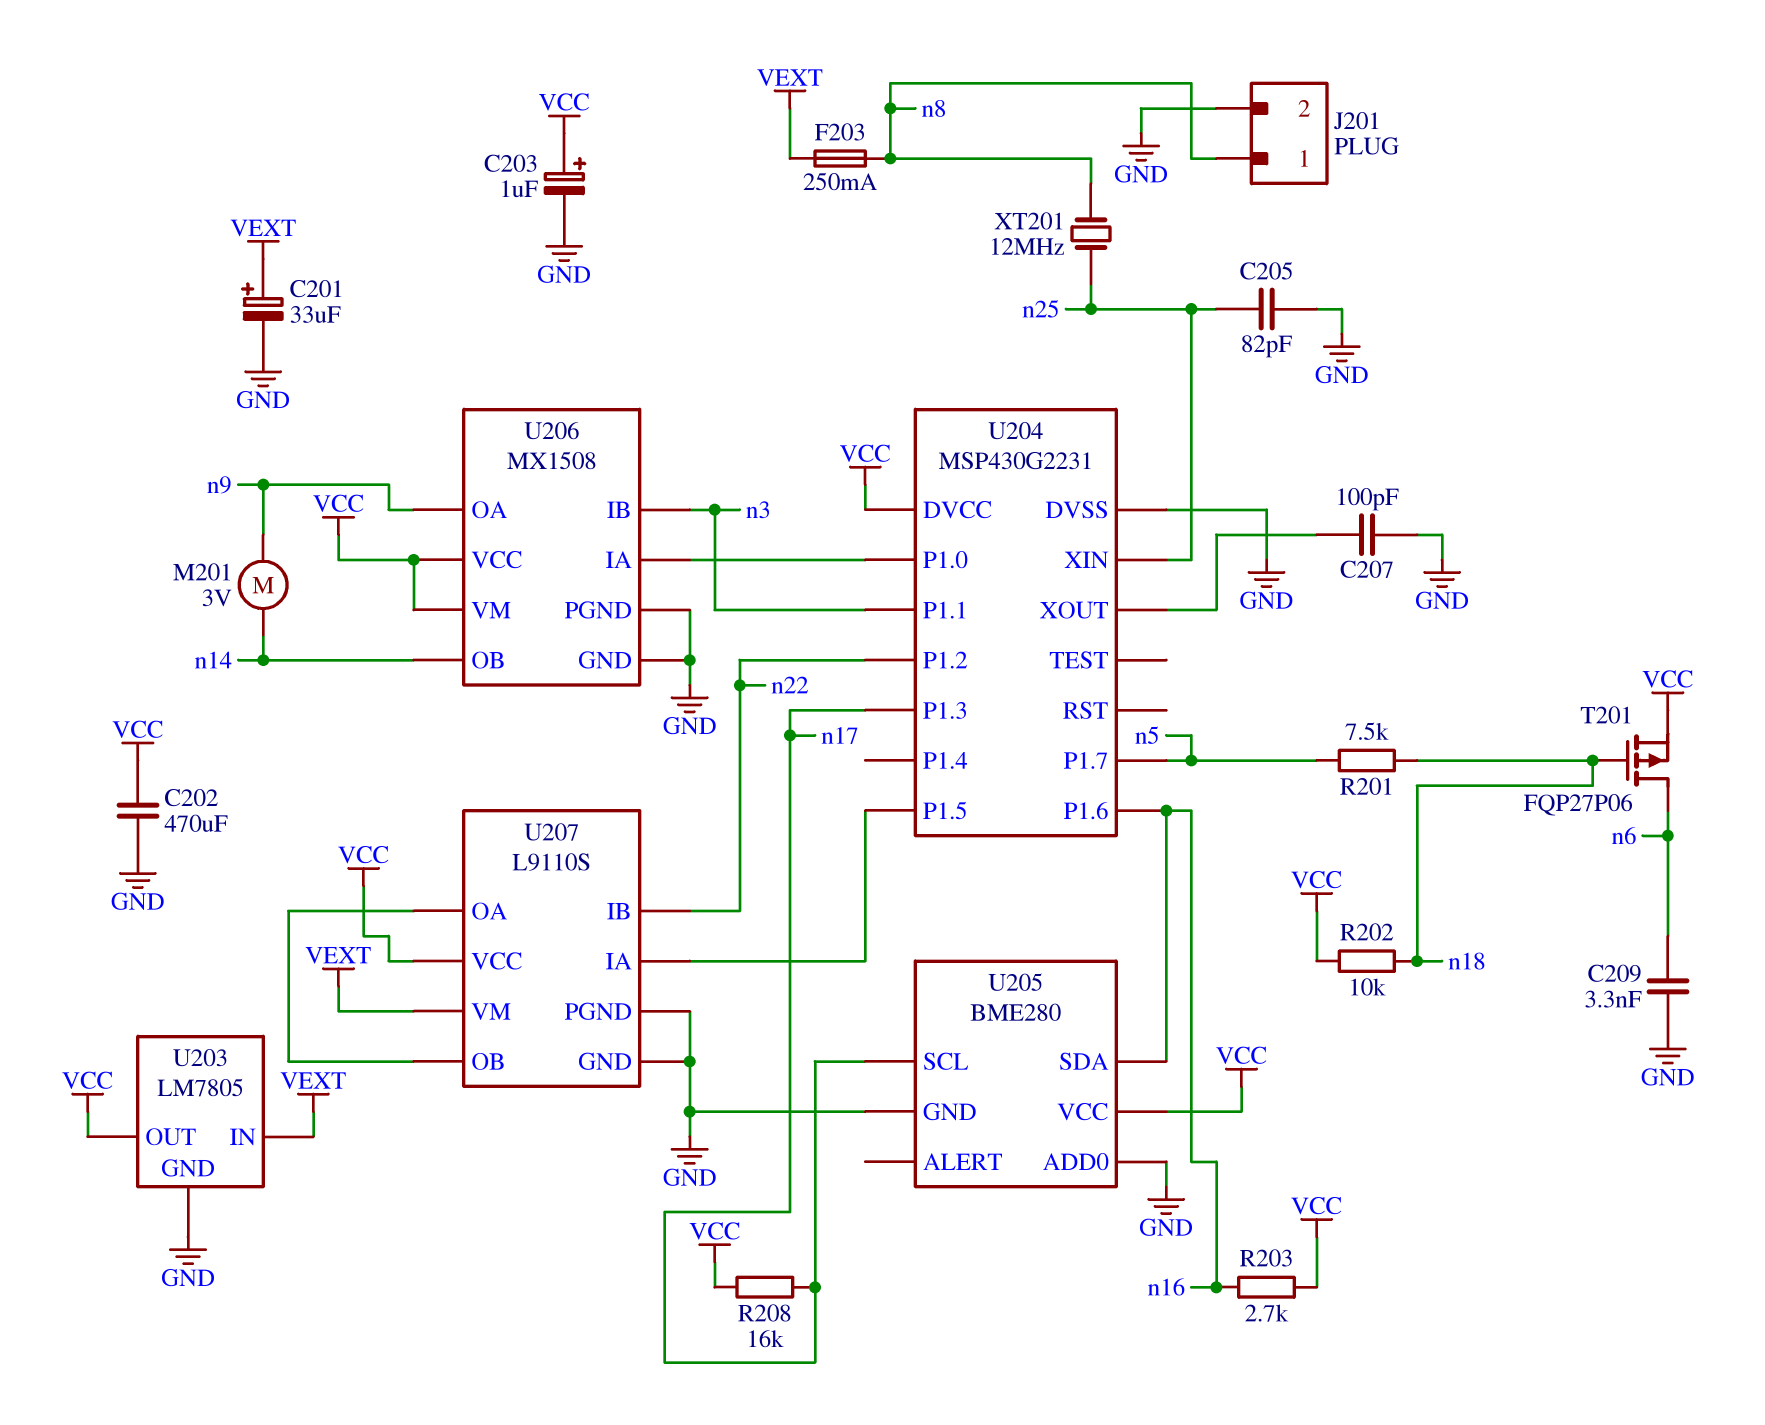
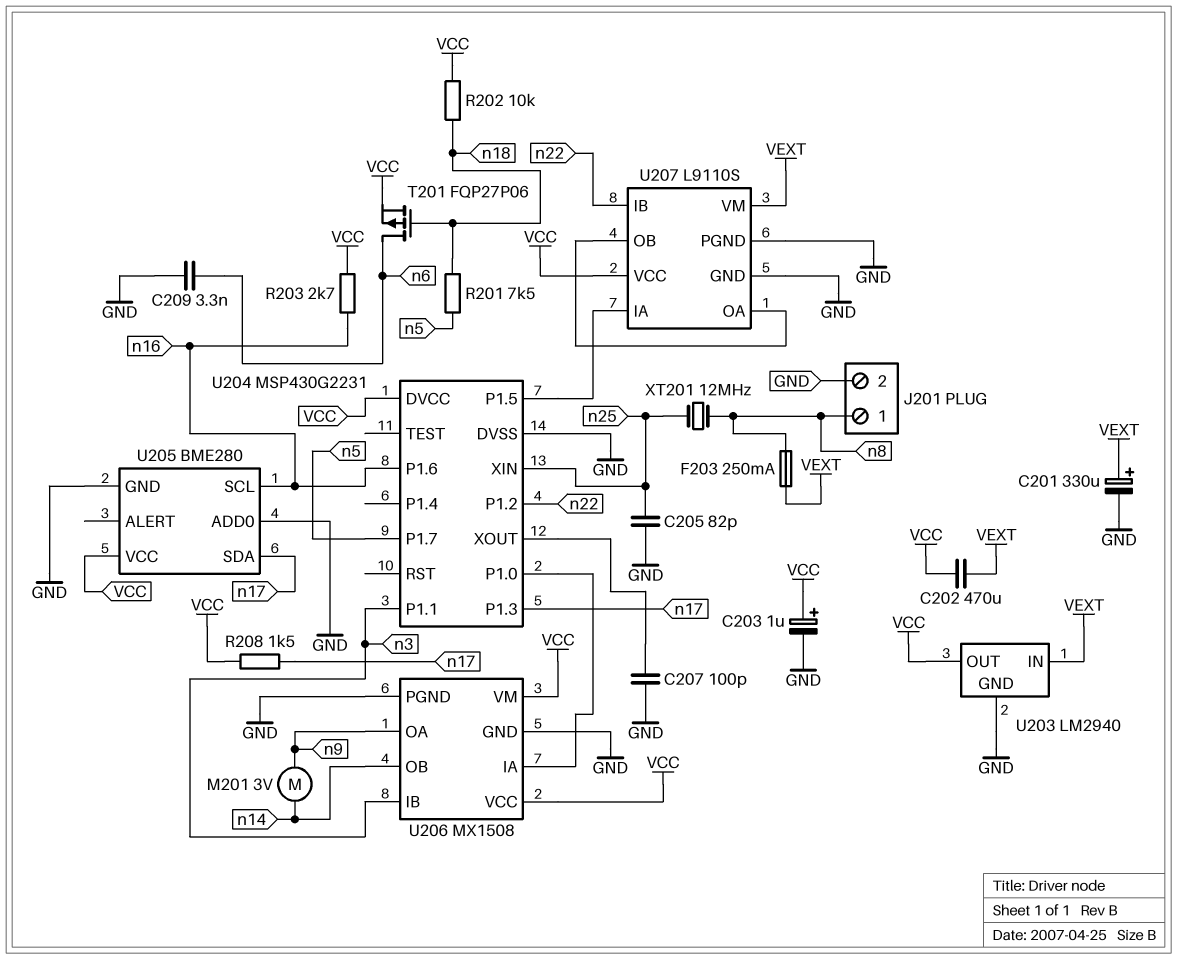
C201: 33uF (plus VEXT, minus GND) -> 330uF (plus VEXT, minus GND)
C202: 470uF (GND, VCC) -> 470uF (VCC, VEXT)
R208: 16k (VCC, n17) -> 1.5k (VCC, n17)
U203: LM7805 -> LM2940
U205 pin SCL: n17 -> n16
U205 pin SDA: n16 -> n17

